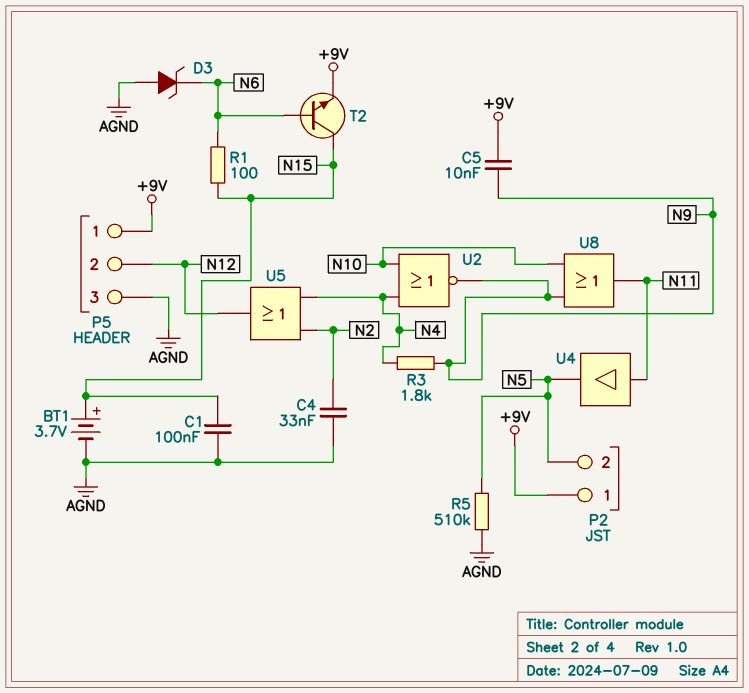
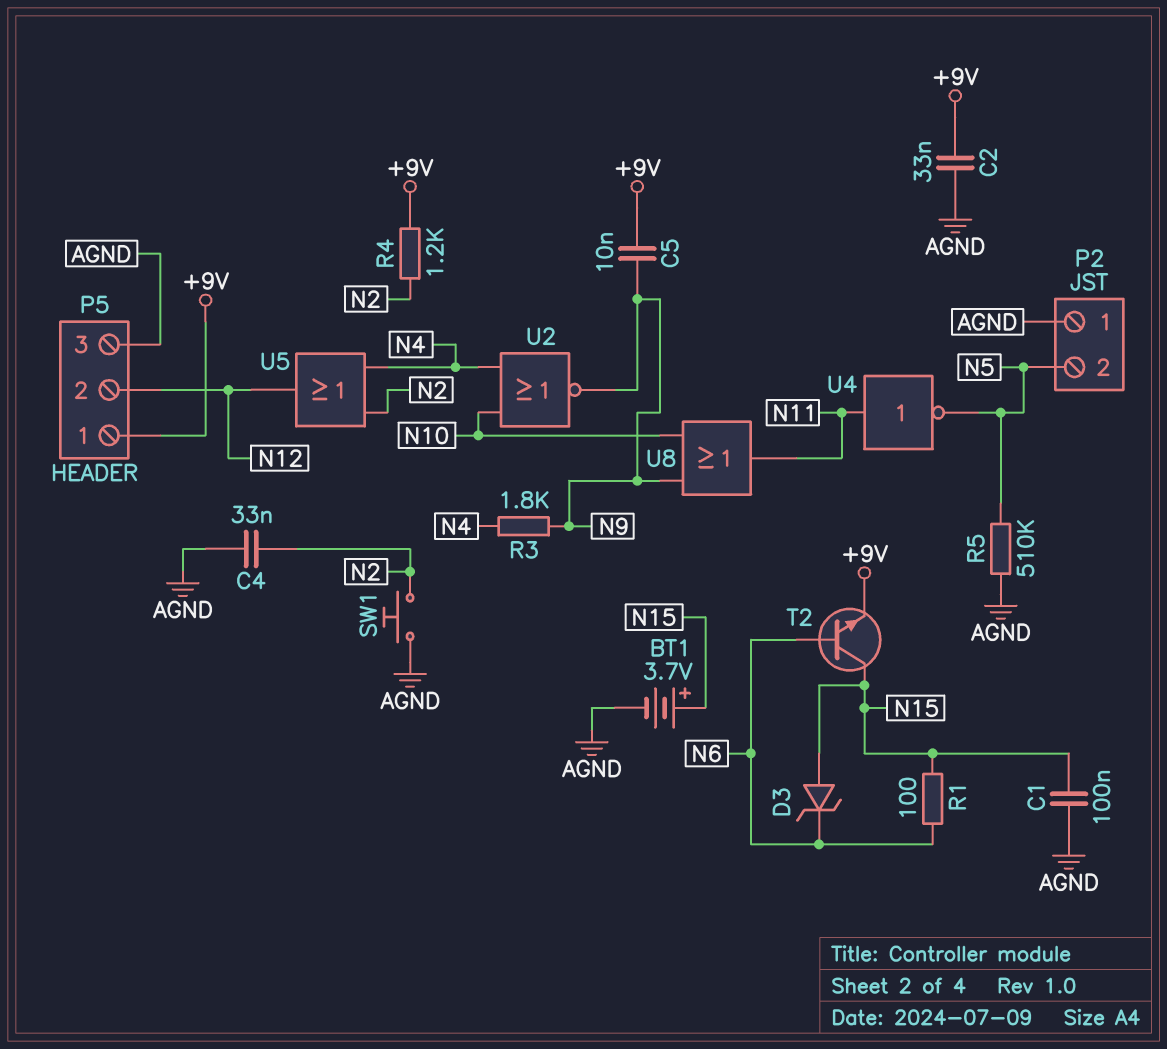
C2: none -> 33nF (+9V, AGND)
D3: zener (A AGND, K N6) -> zener (A N15, K N6)
P2 pin 1: +9V -> AGND
R4: none -> 1.2k (+9V, N2)
SW1: none -> button (AGND, N2)
U4: buffer (in N11, out N5) -> NOT (in N11, out N5)

